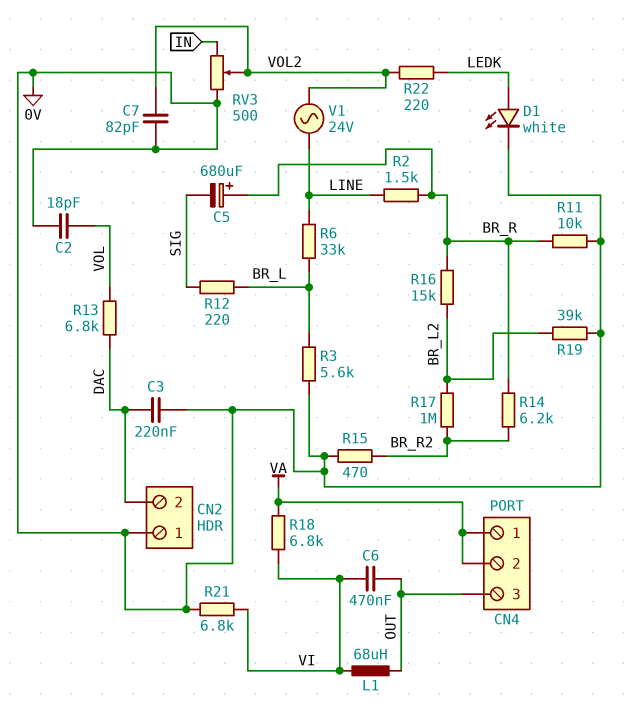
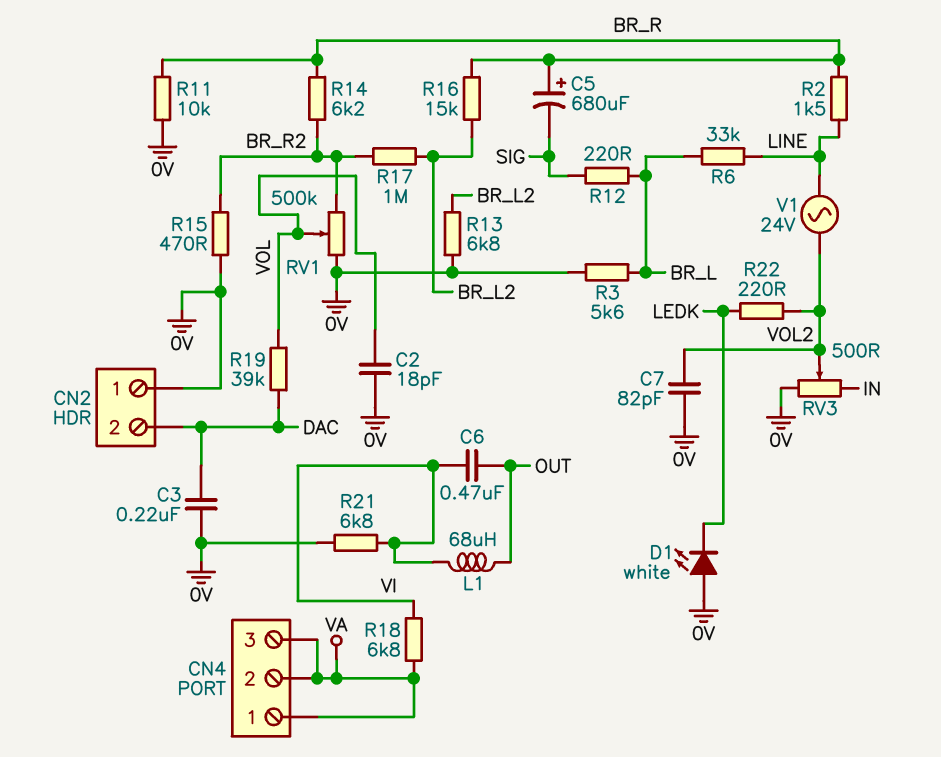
CN4 pin 3: OUT -> VA
D1: LED white (A LEDK, K 0V) -> LED white (A 0V, K LEDK)
R13: 6.8k (DAC, VOL) -> 6.8k (0V, BR_L2)
R19: 39k (0V, BR_L2) -> 39k (DAC, VOL)
RV1: none -> 500k (0V, BR_R2, wiper VOL)

